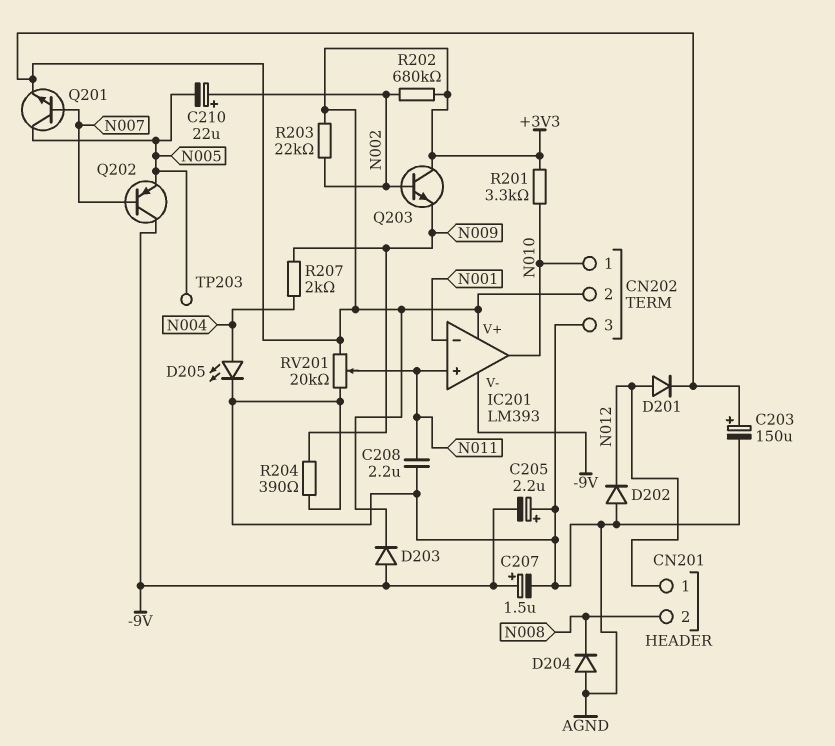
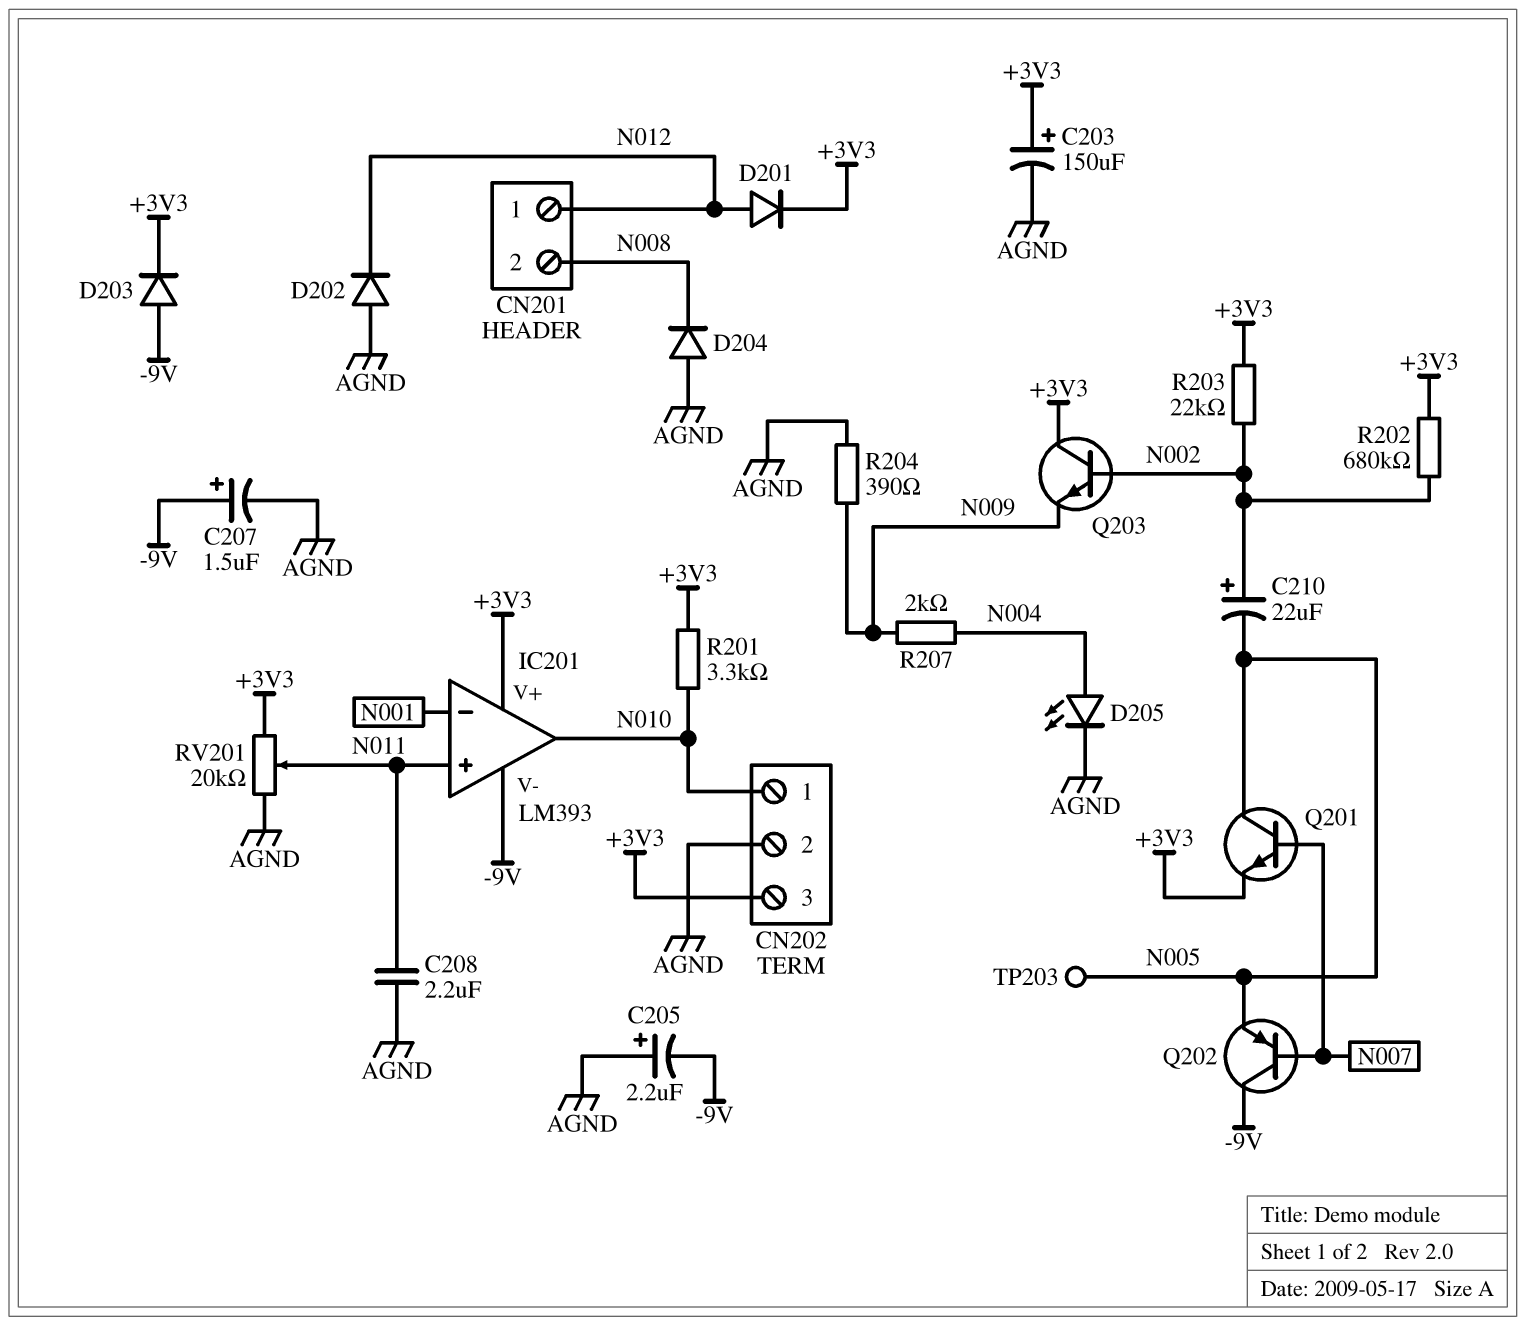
CN202 pin 2: +3V3 -> AGND
CN202 pin 3: AGND -> +3V3

